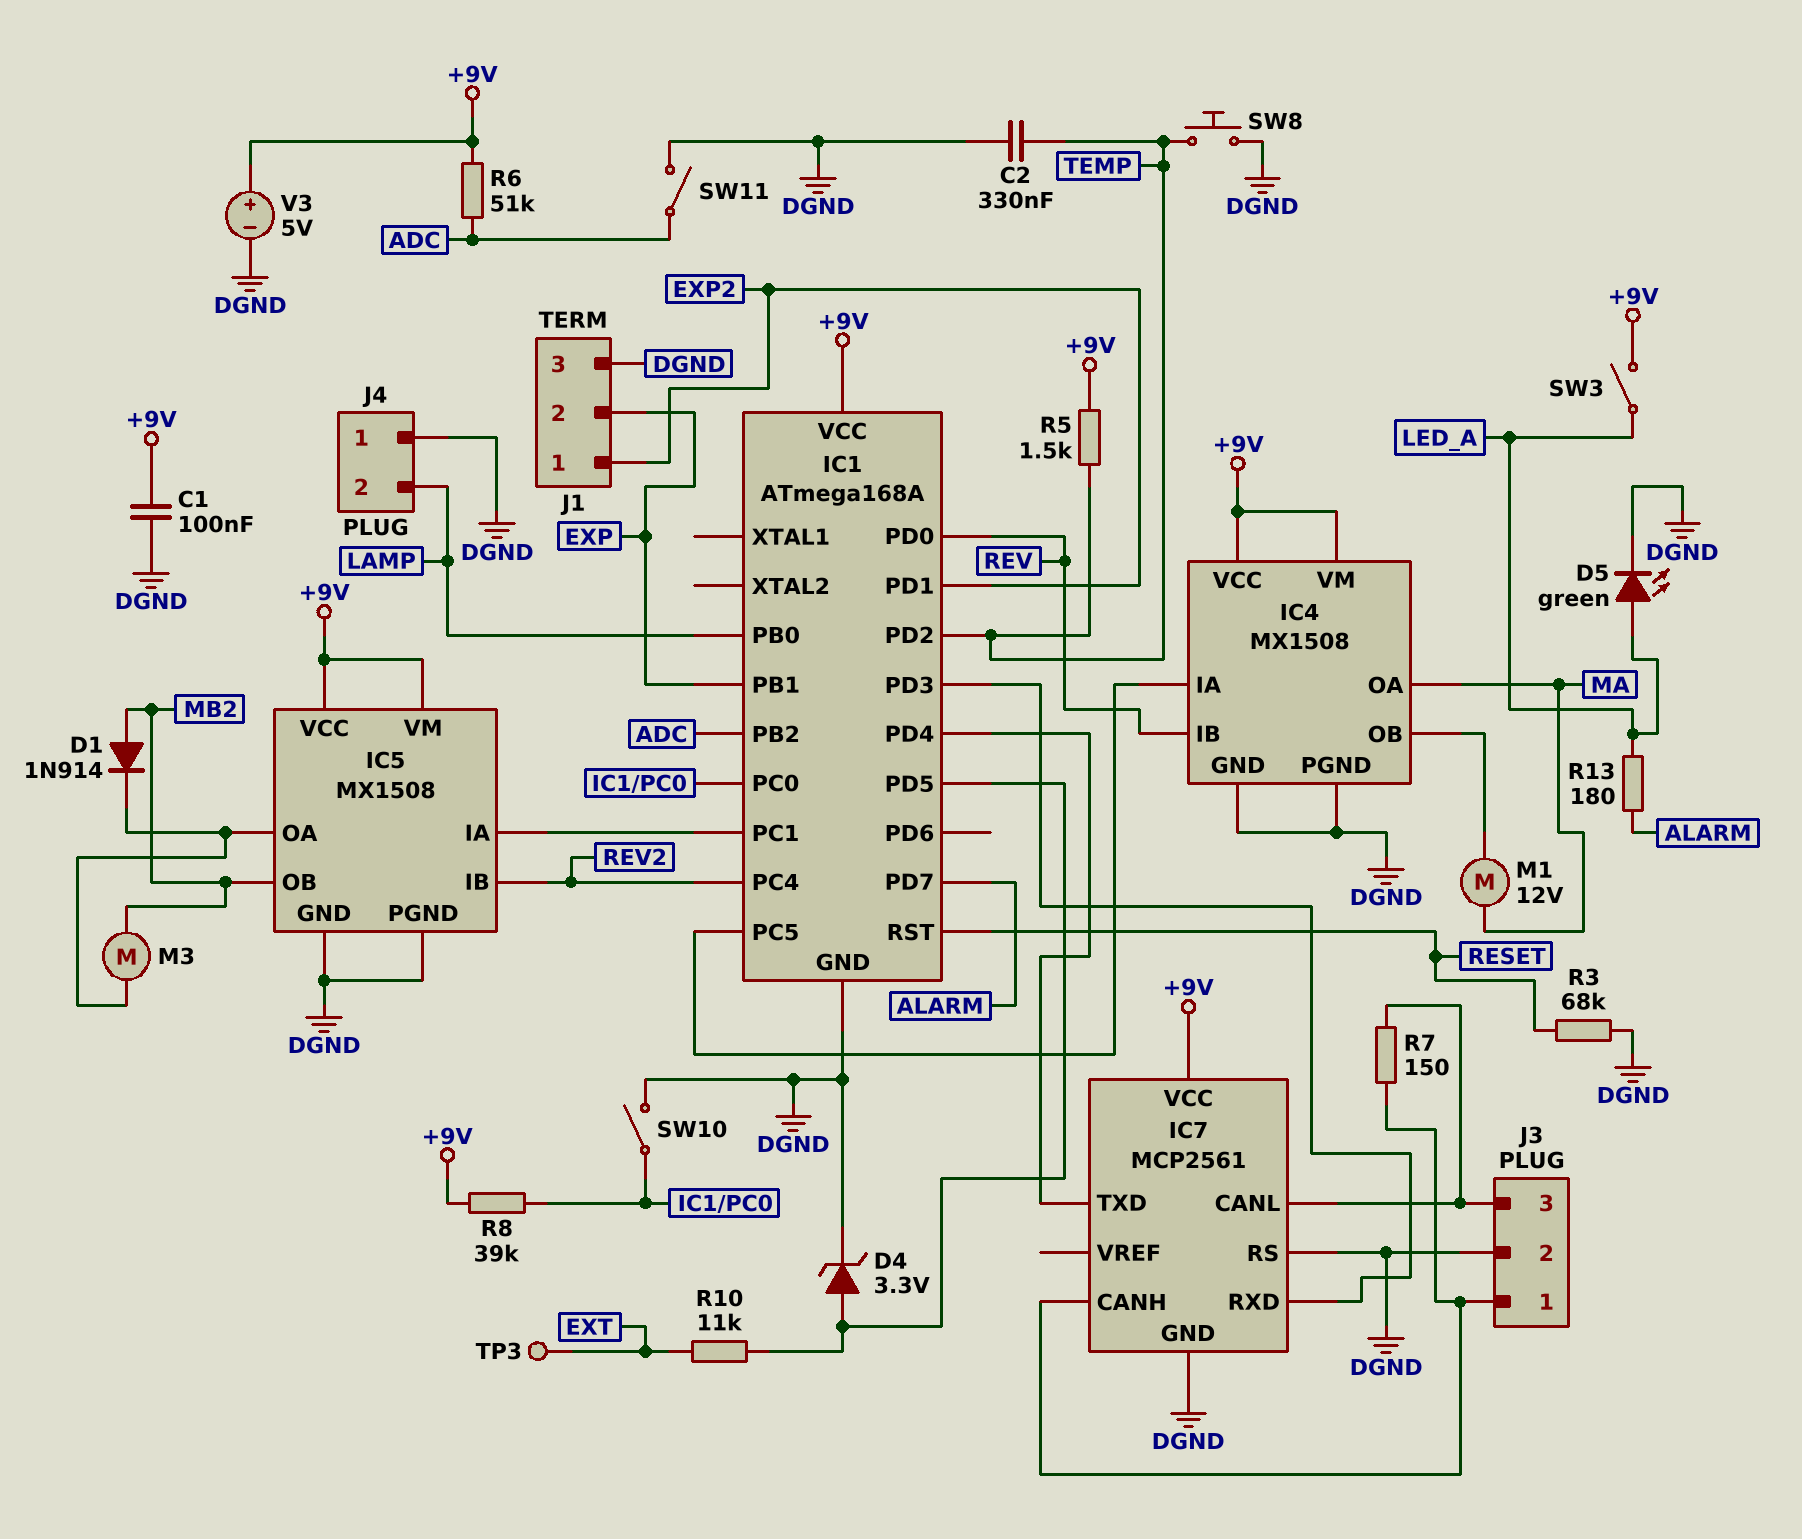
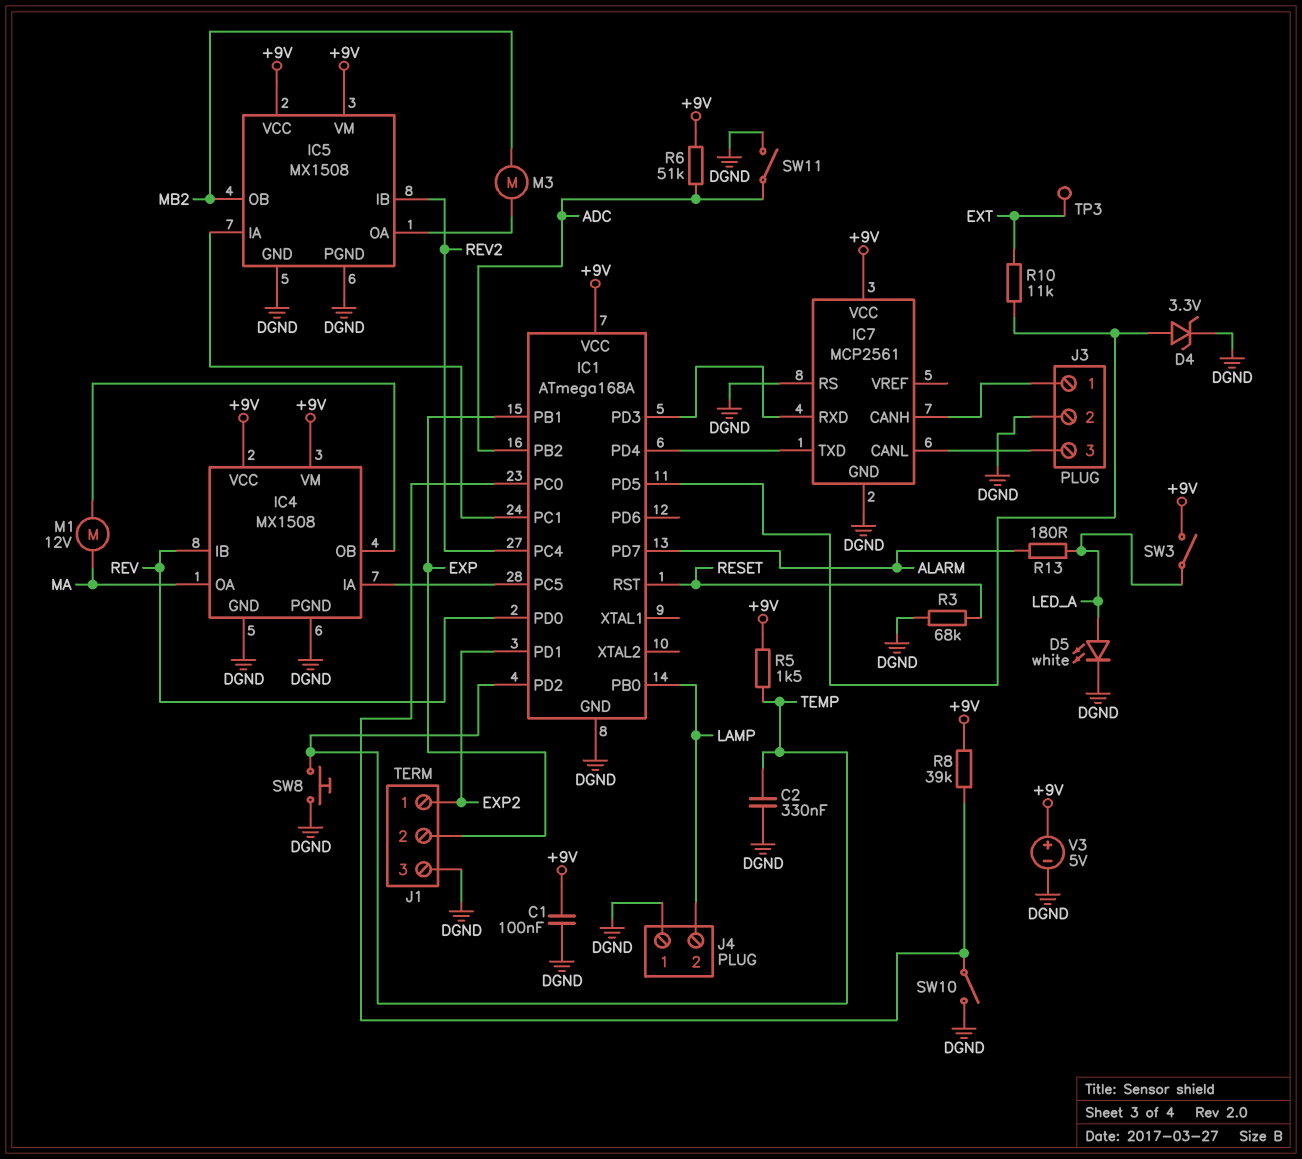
D1: diode 1N914 (A MB2, K IC5/OA) -> none
D5: LED green (A LED_A, K DGND) -> LED white (A LED_A, K DGND)
R7: 150 (IC7/CANH, IC7/CANL) -> none

